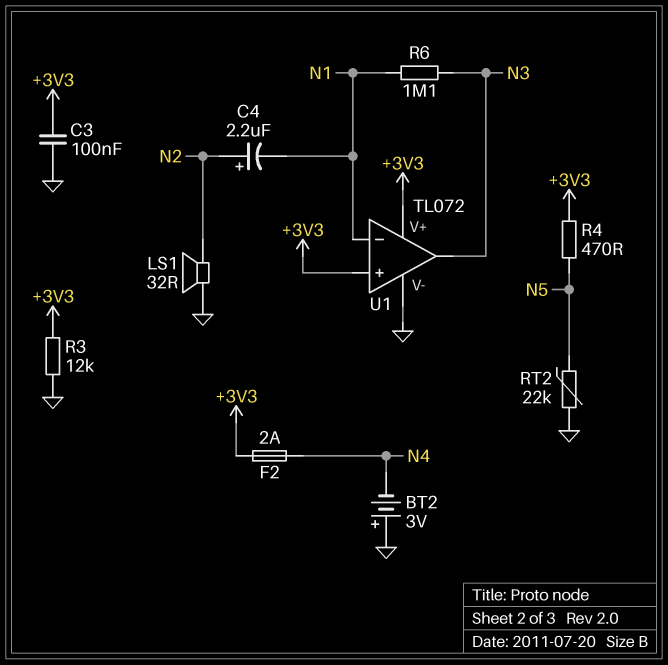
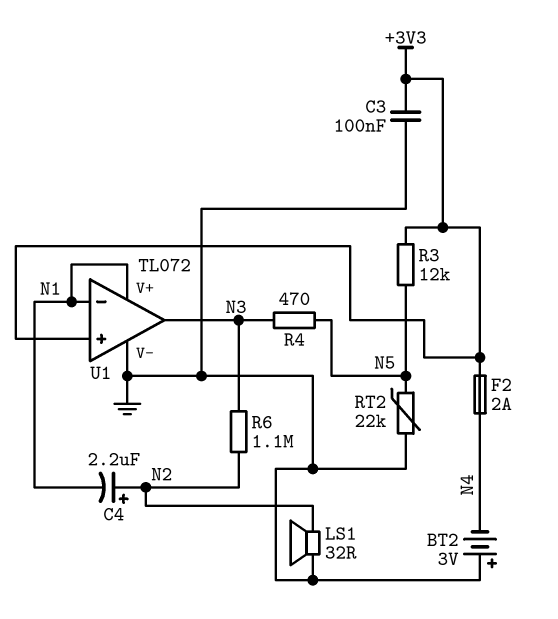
R3: 12k (+3V3, GND) -> 12k (+3V3, N5)
R4: 470 (+3V3, N5) -> 470 (N3, N5)
R6: 1.1M (N1, N3) -> 1.1M (N2, N3)
U1 pin V+: +3V3 -> N1

